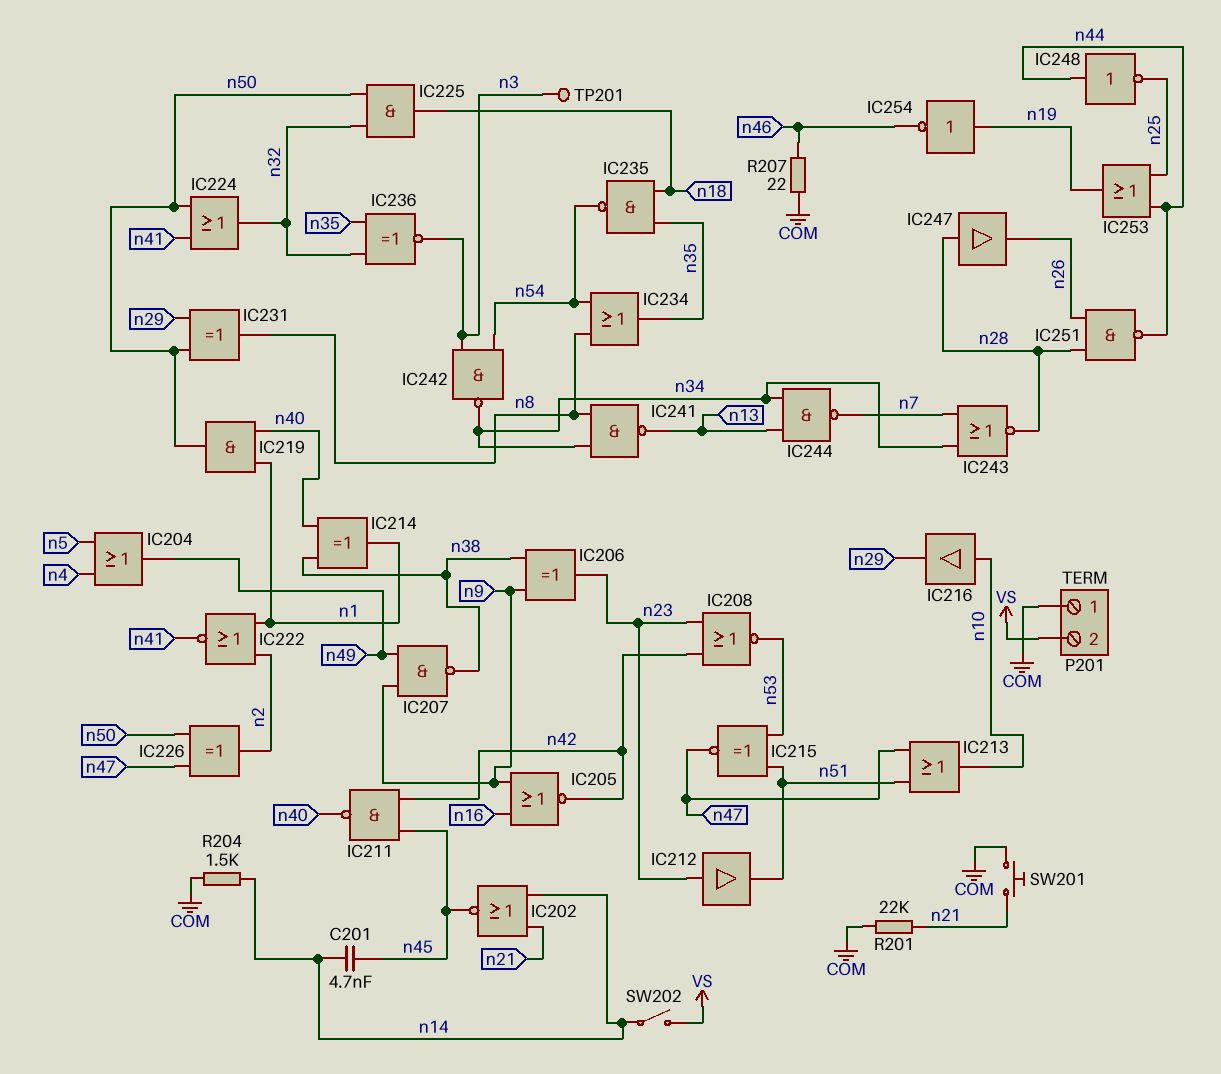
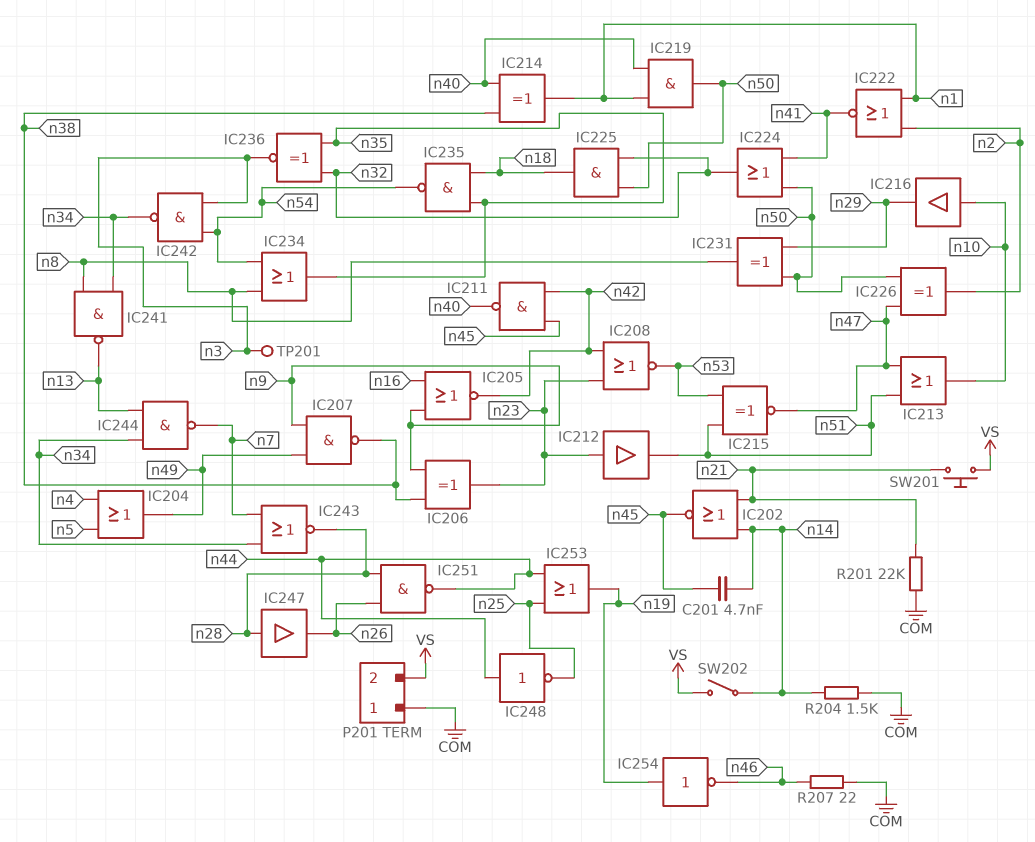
SW201: button (COM, n21) -> button (VS, n21)

